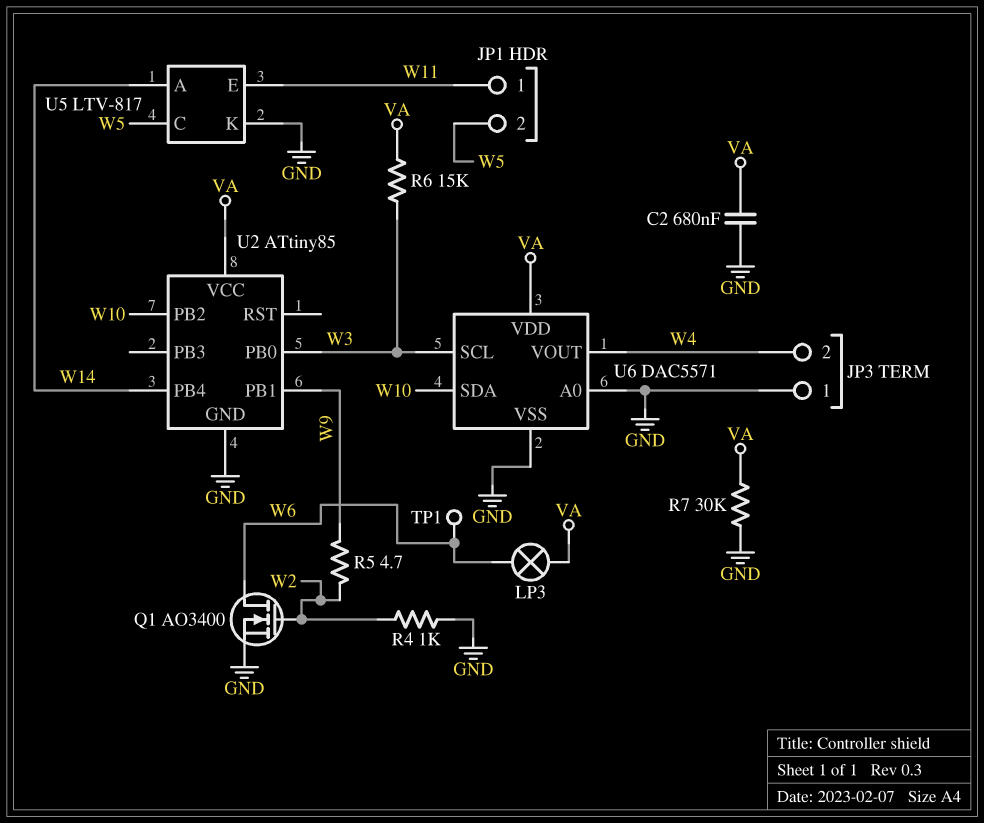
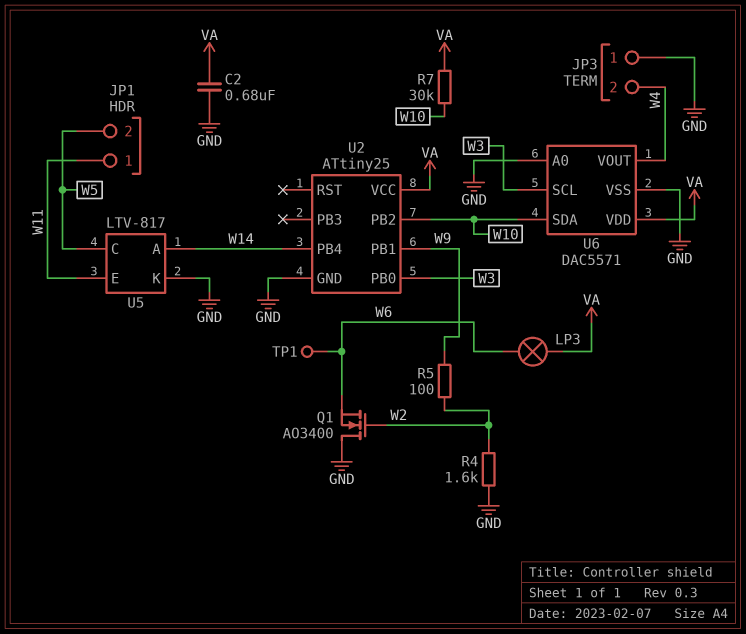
Q1: NMOS AO3400 (G W2, D W6, S GND) -> NMOS AO3400 (G W2, D GND, S W6)
R4: 1k (GND, W2) -> 1.6k (GND, W2)
R5: 4.7 (W2, W9) -> 100 (W2, W9)
R6: 15k (VA, W3) -> none
R7: 30k (GND, VA) -> 30k (VA, W10)
U2: ATtiny85 -> ATtiny25

